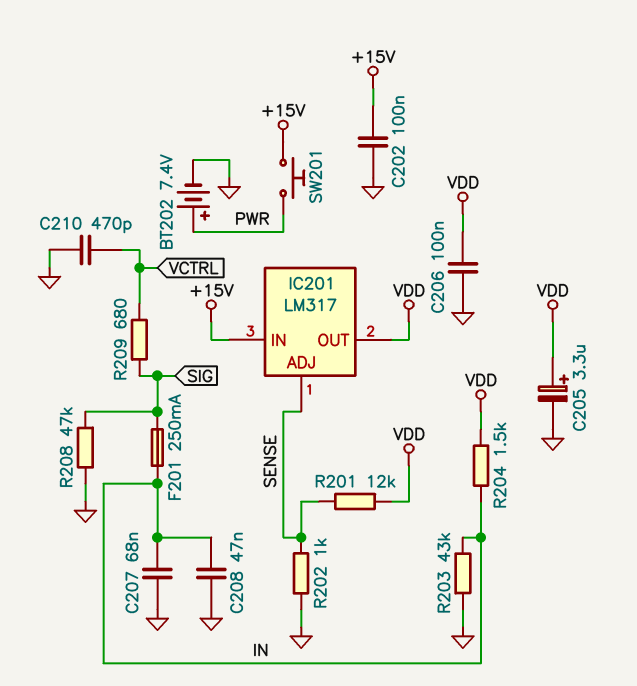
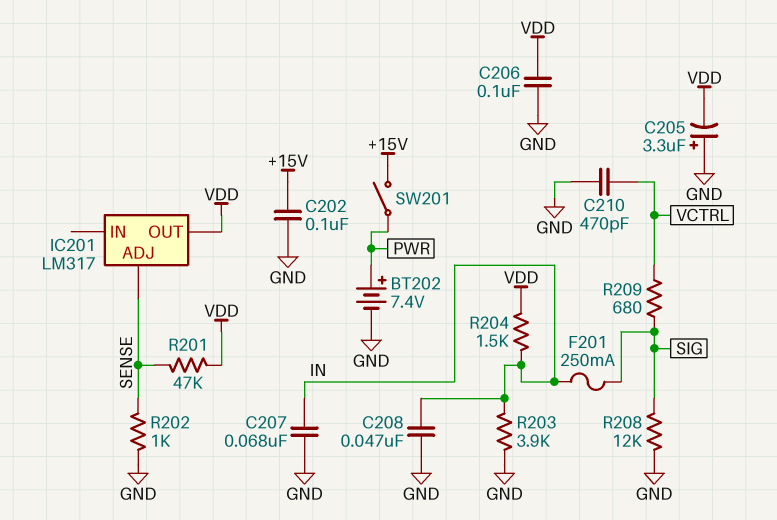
C205: 3.3uF (plus VDD, minus GND) -> 3.3uF (plus GND, minus VDD)
IC201 pin IN: +15V -> none
R201: 12k (SENSE, VDD) -> 47k (SENSE, VDD)
R203: 43k (GND, IN) -> 3.9k (GND, IN)
R208: 47k (GND, SIG) -> 12k (GND, SIG)
SW201: button (+15V, PWR) -> switch (+15V, PWR)

